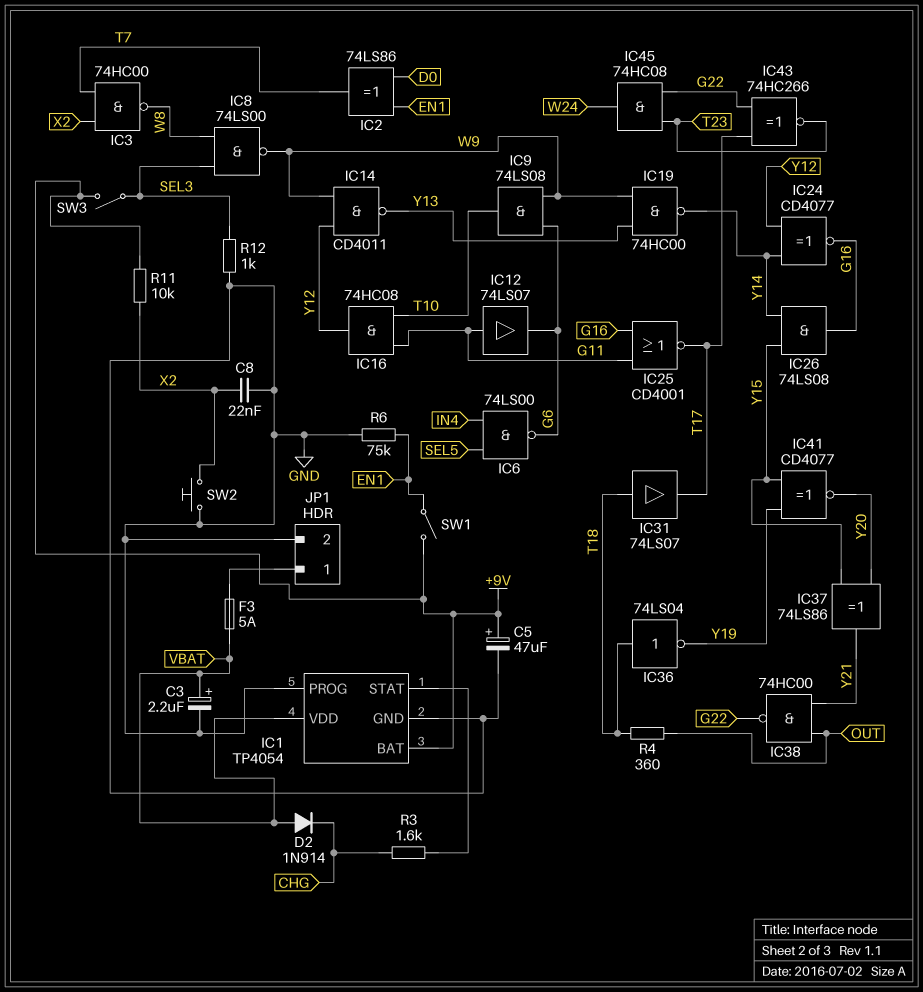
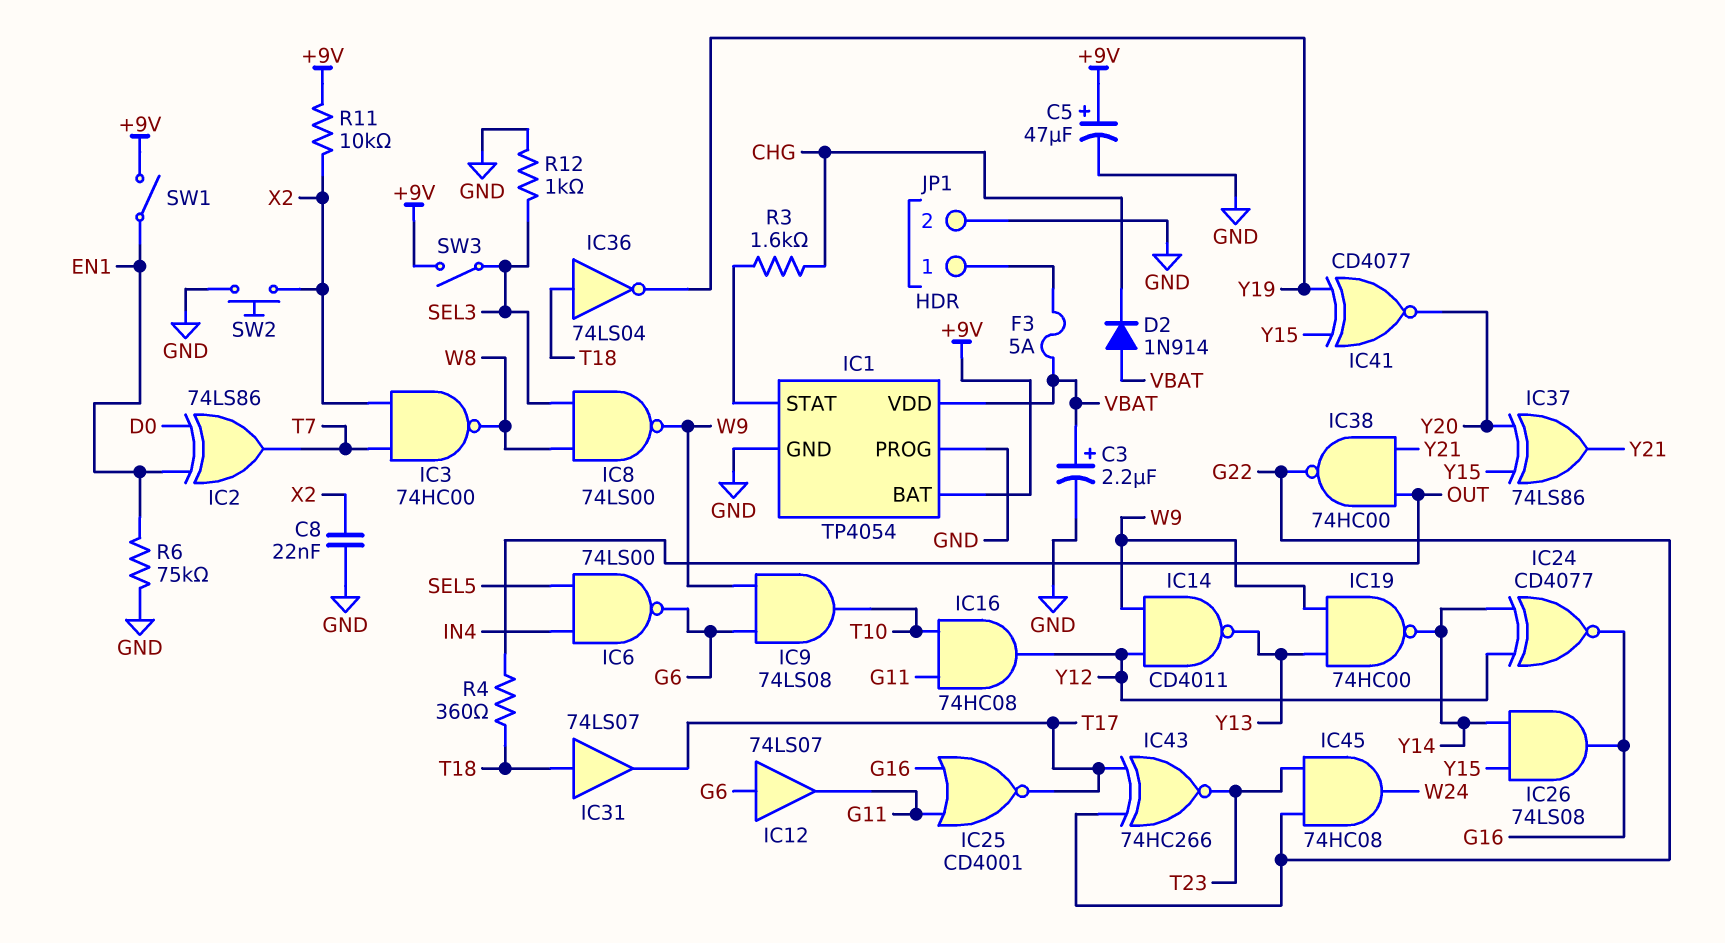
IC12: buffer 74LS07 (in G11, out G6) -> buffer 74LS07 (in G6, out G11)

